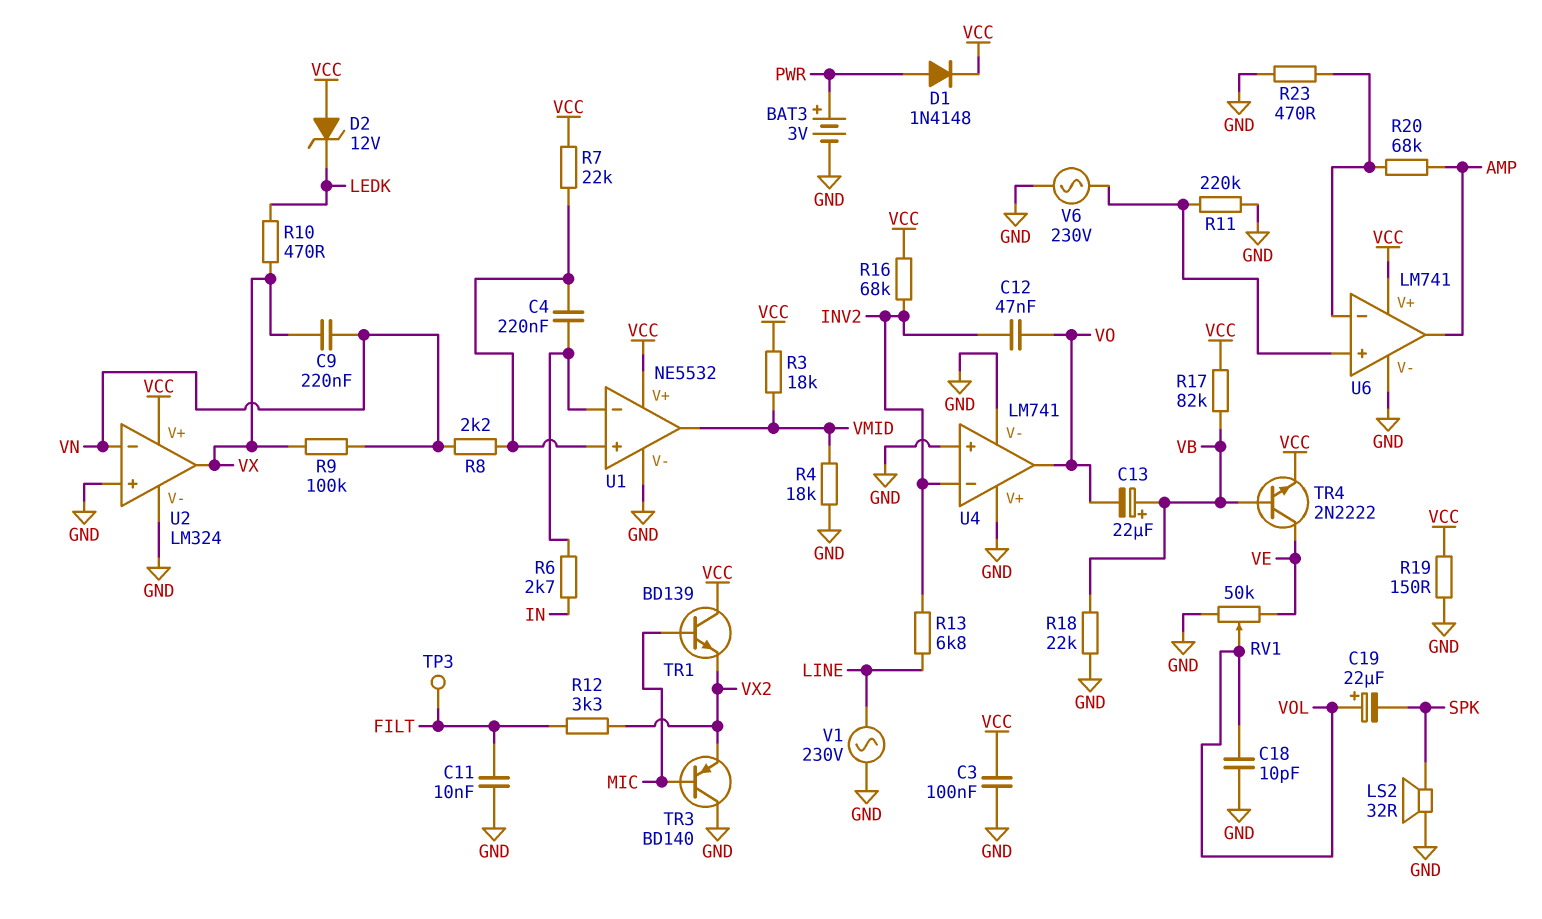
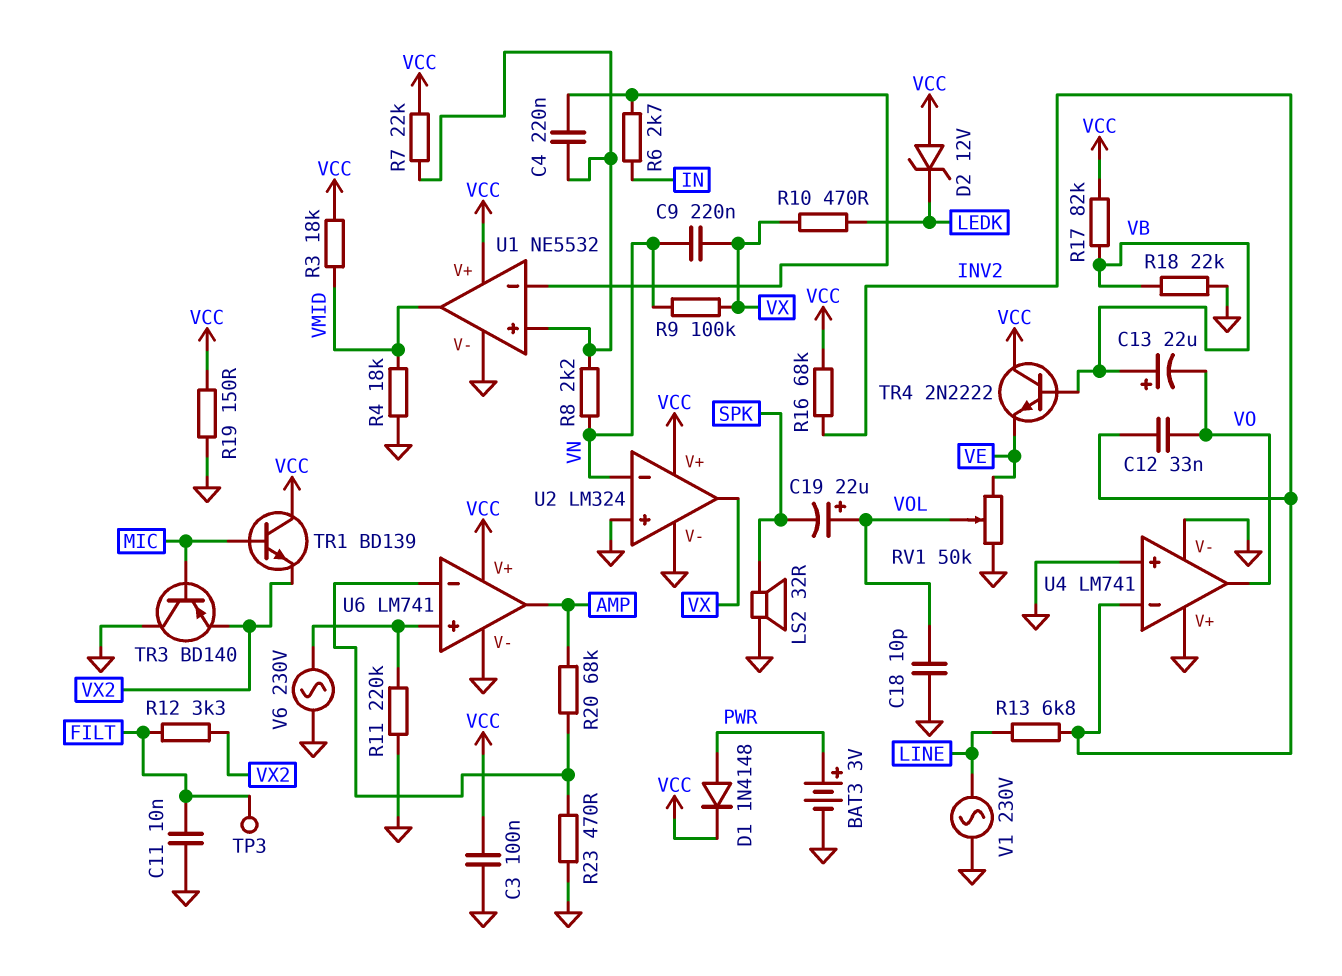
C12: 47nF (INV2, VO) -> 33nF (INV2, VO)
TR4: NPN 2N2222 (B VB, C VE, E VCC) -> NPN 2N2222 (B VB, C VCC, E VE)

